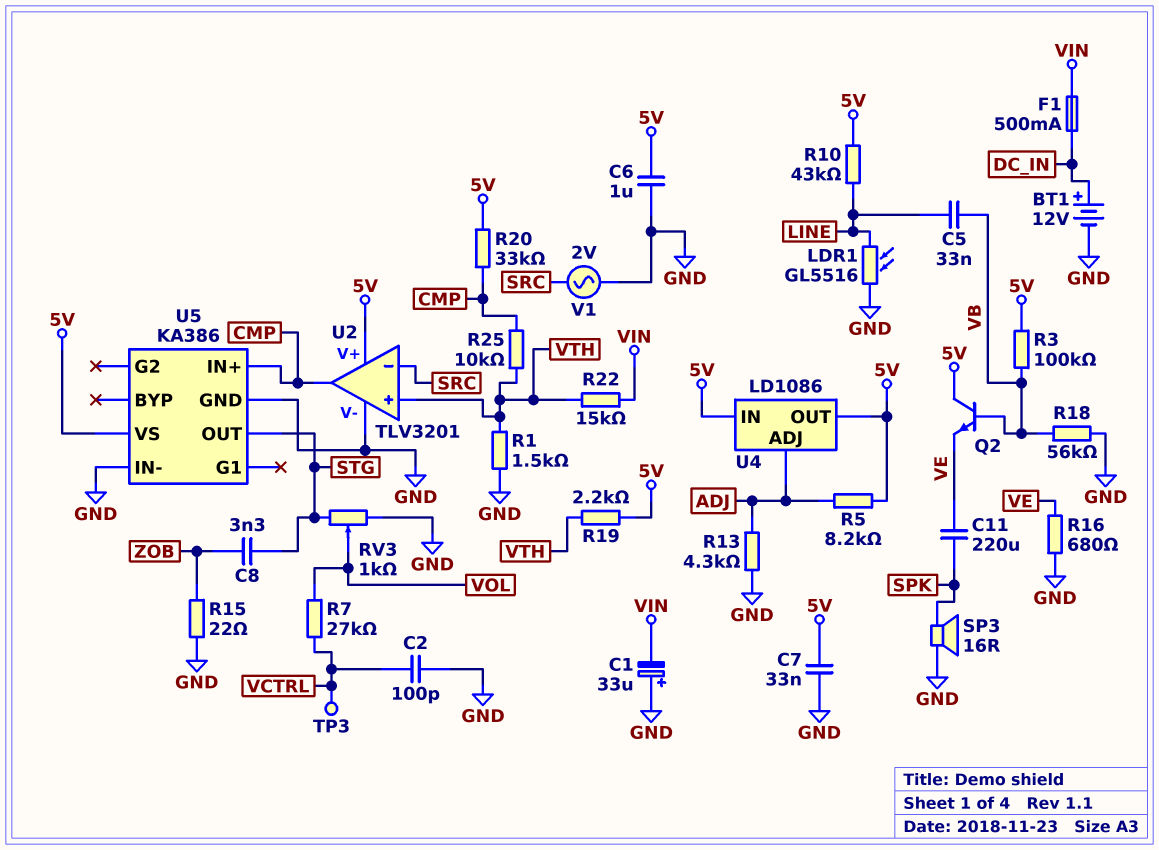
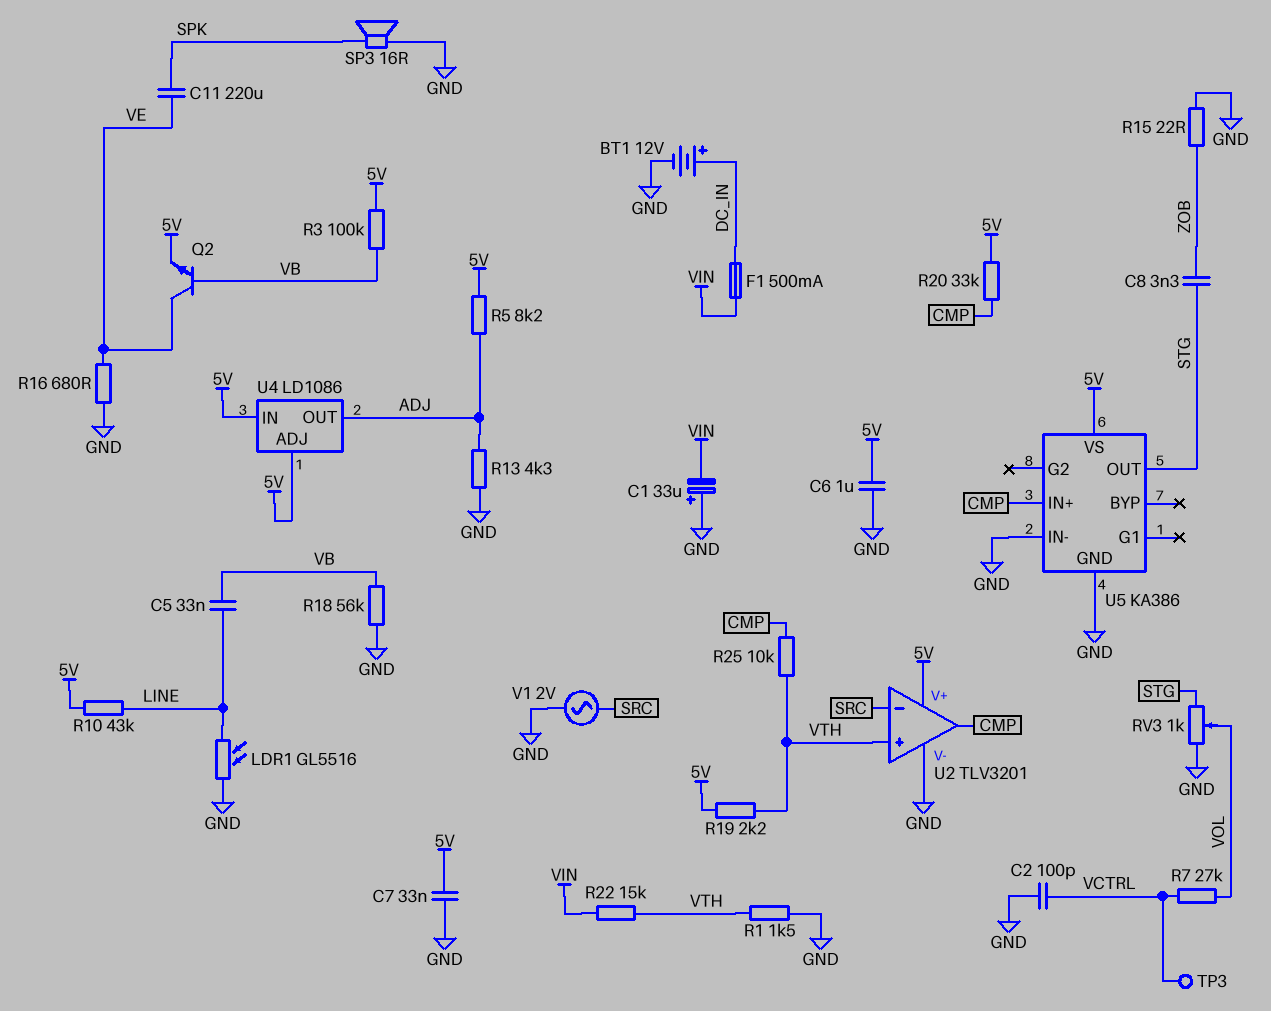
Q2: NPN (B VB, C 5V, E VE) -> NPN (B VB, C VE, E 5V)
U4 pin ADJ: ADJ -> 5V
U4 pin OUT: 5V -> ADJ

